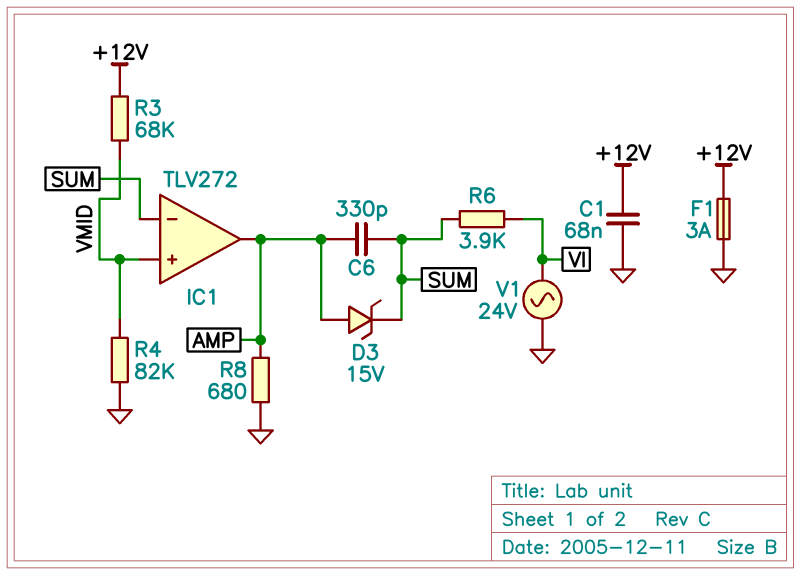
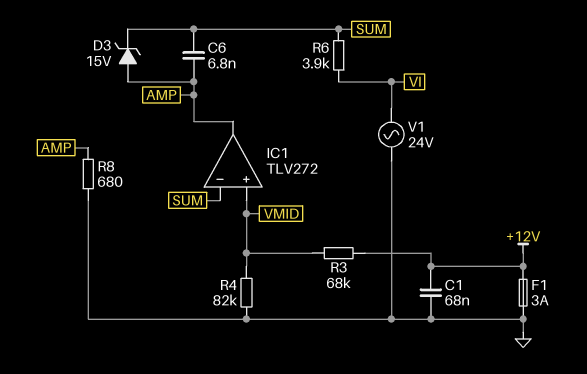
C6: 330pF (AMP, SUM) -> 6.8nF (AMP, SUM)

